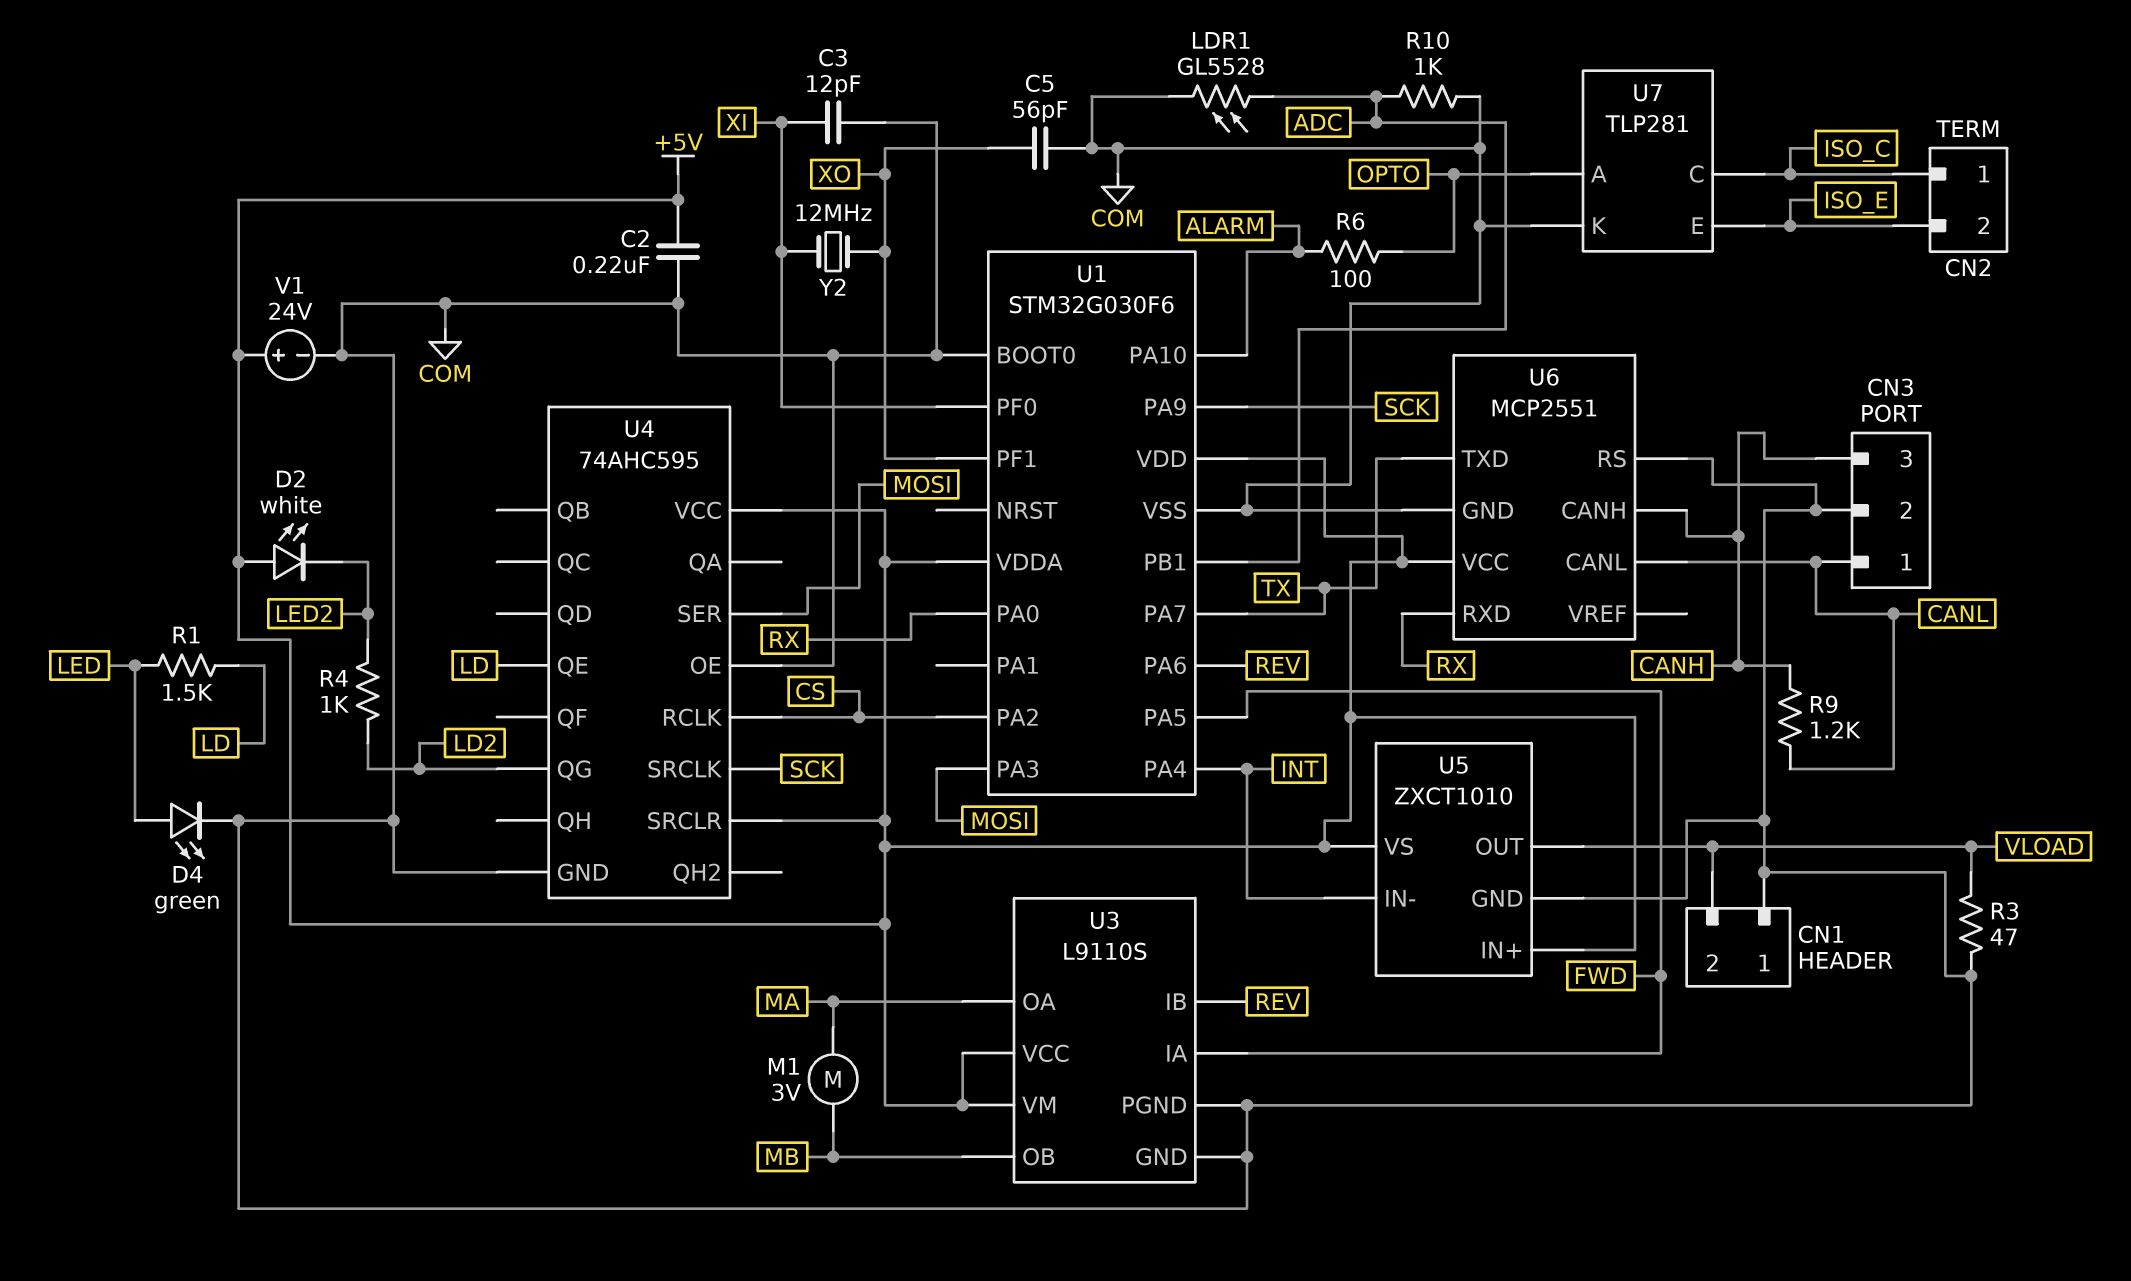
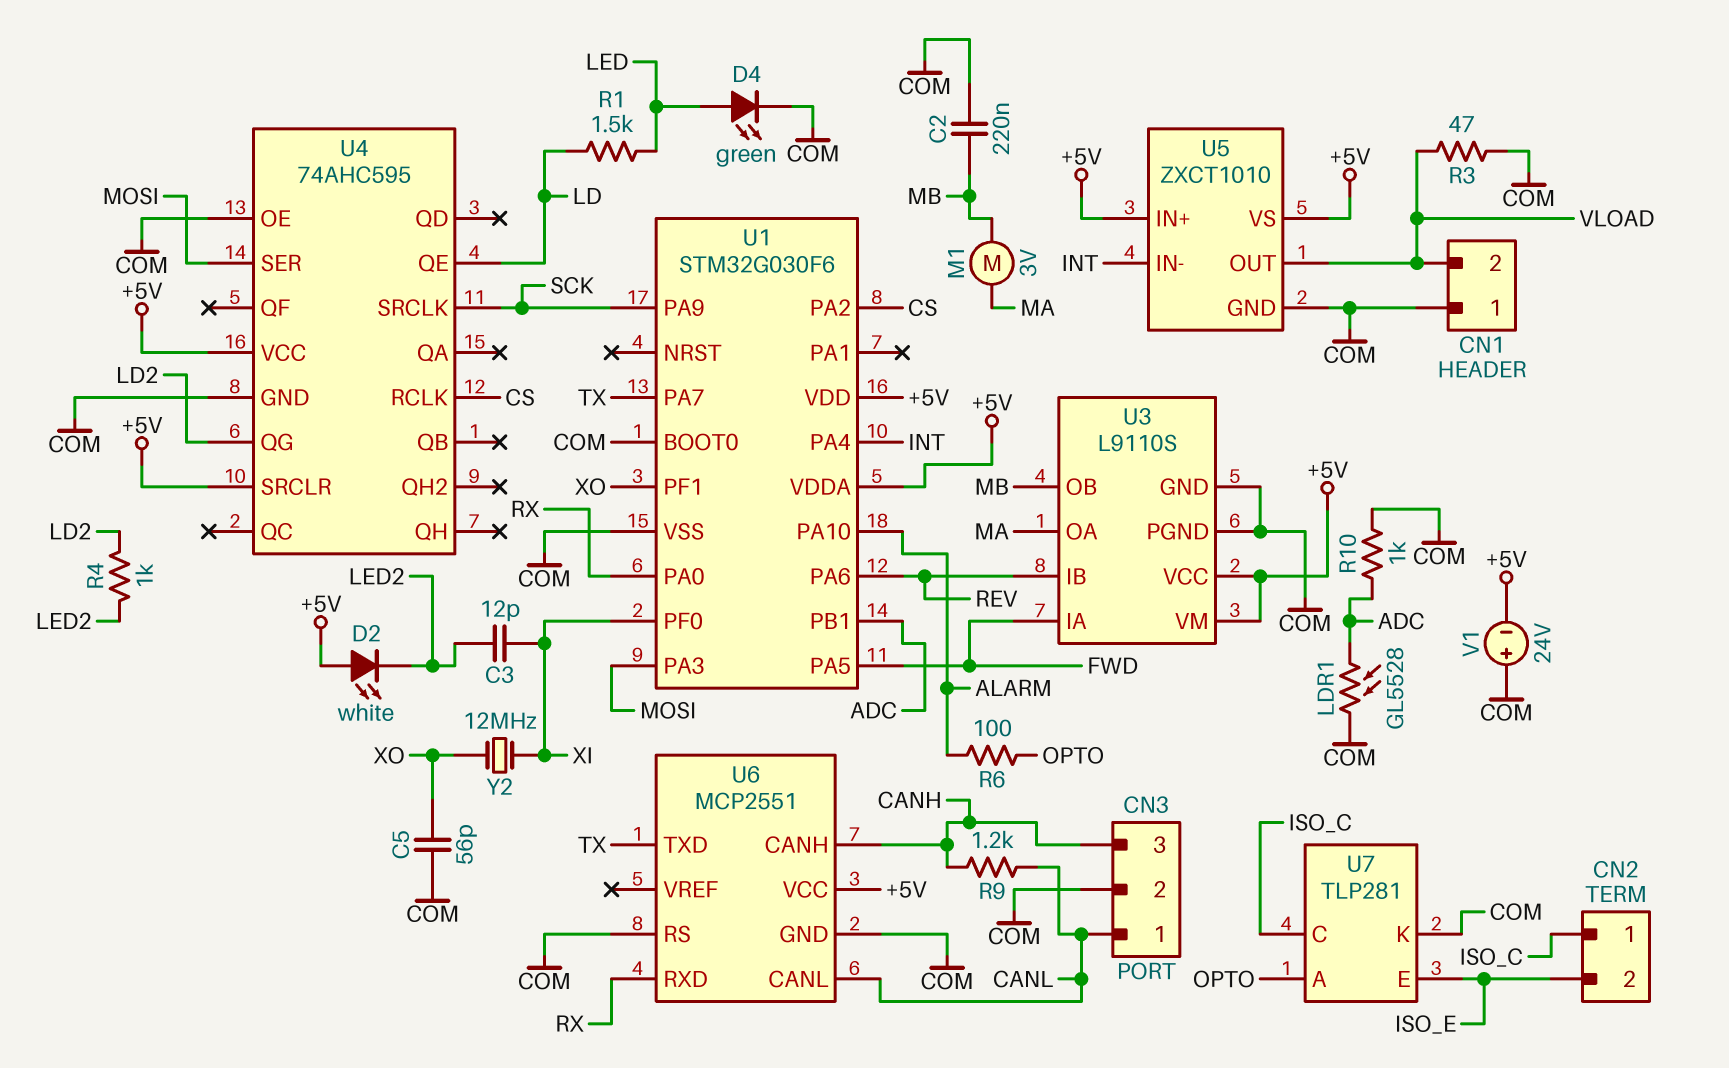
C2: 220nF (+5V, COM) -> 220nF (COM, MB)
C3: 12pF (COM, XI) -> 12pF (LED2, XI)
V1: 24V (plus +5V, minus COM) -> 24V (plus COM, minus +5V)

